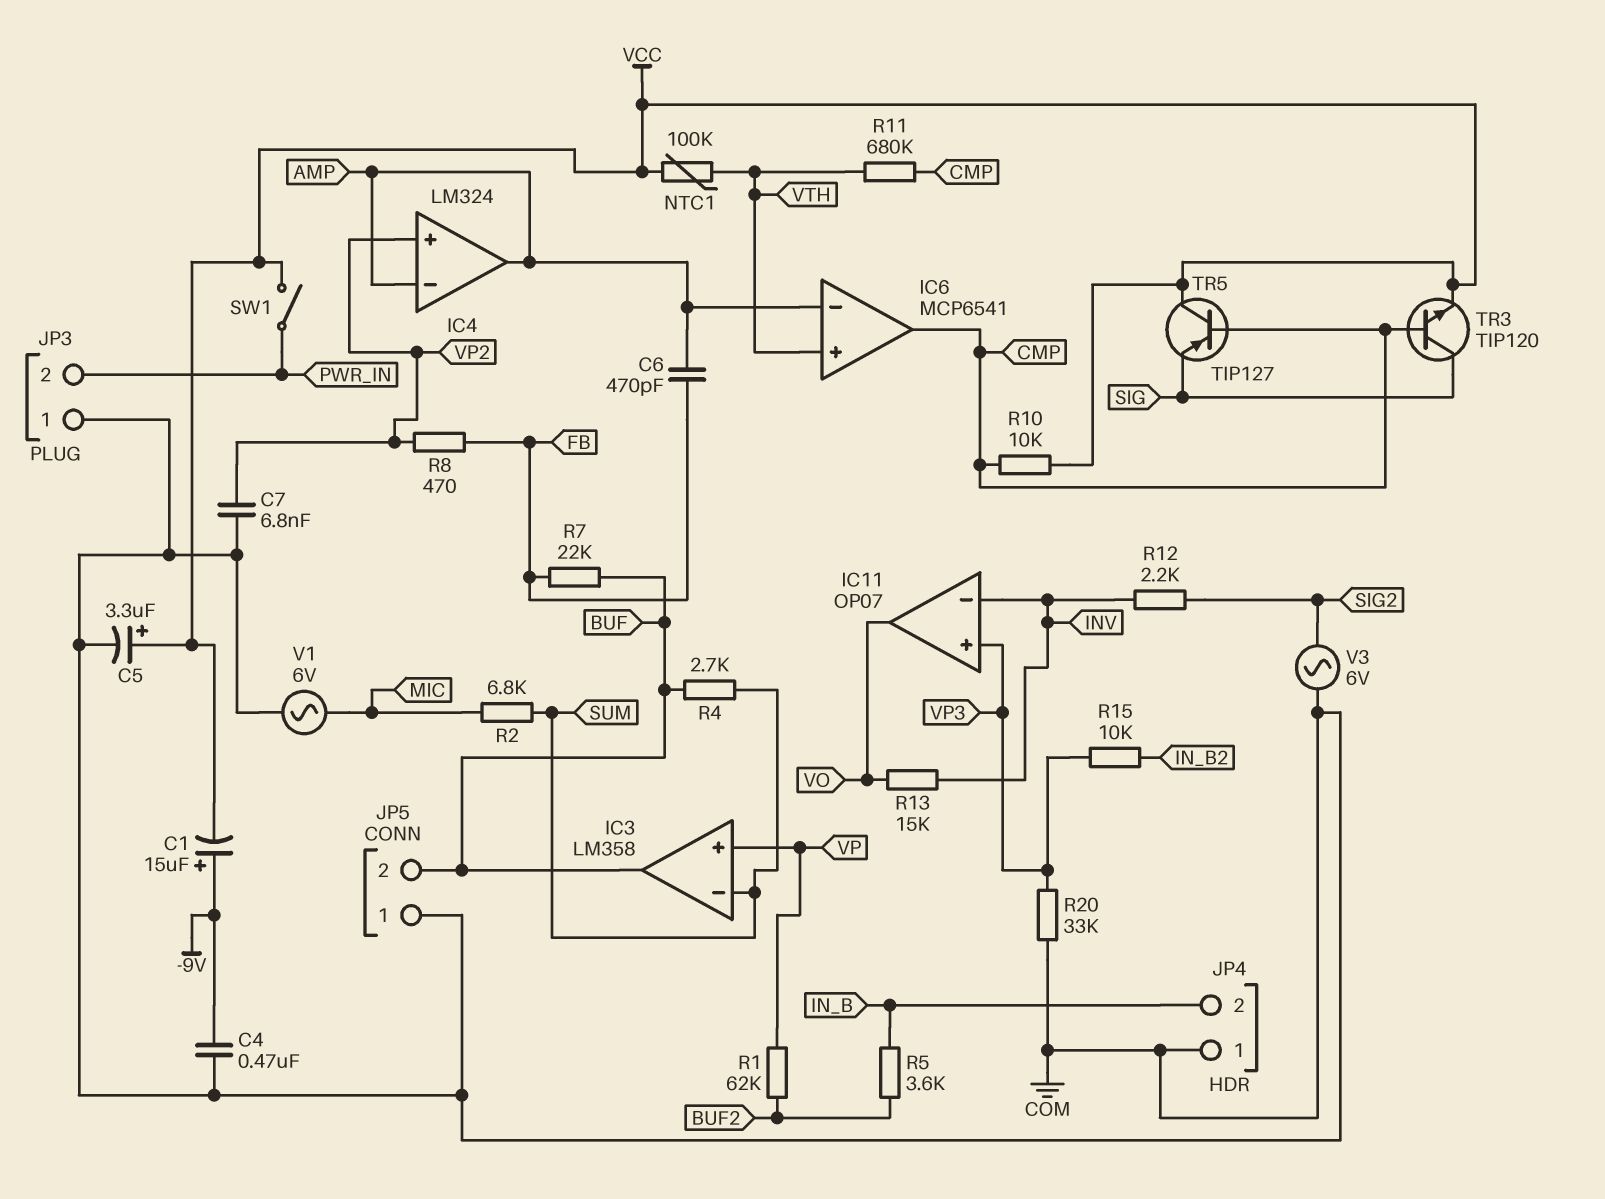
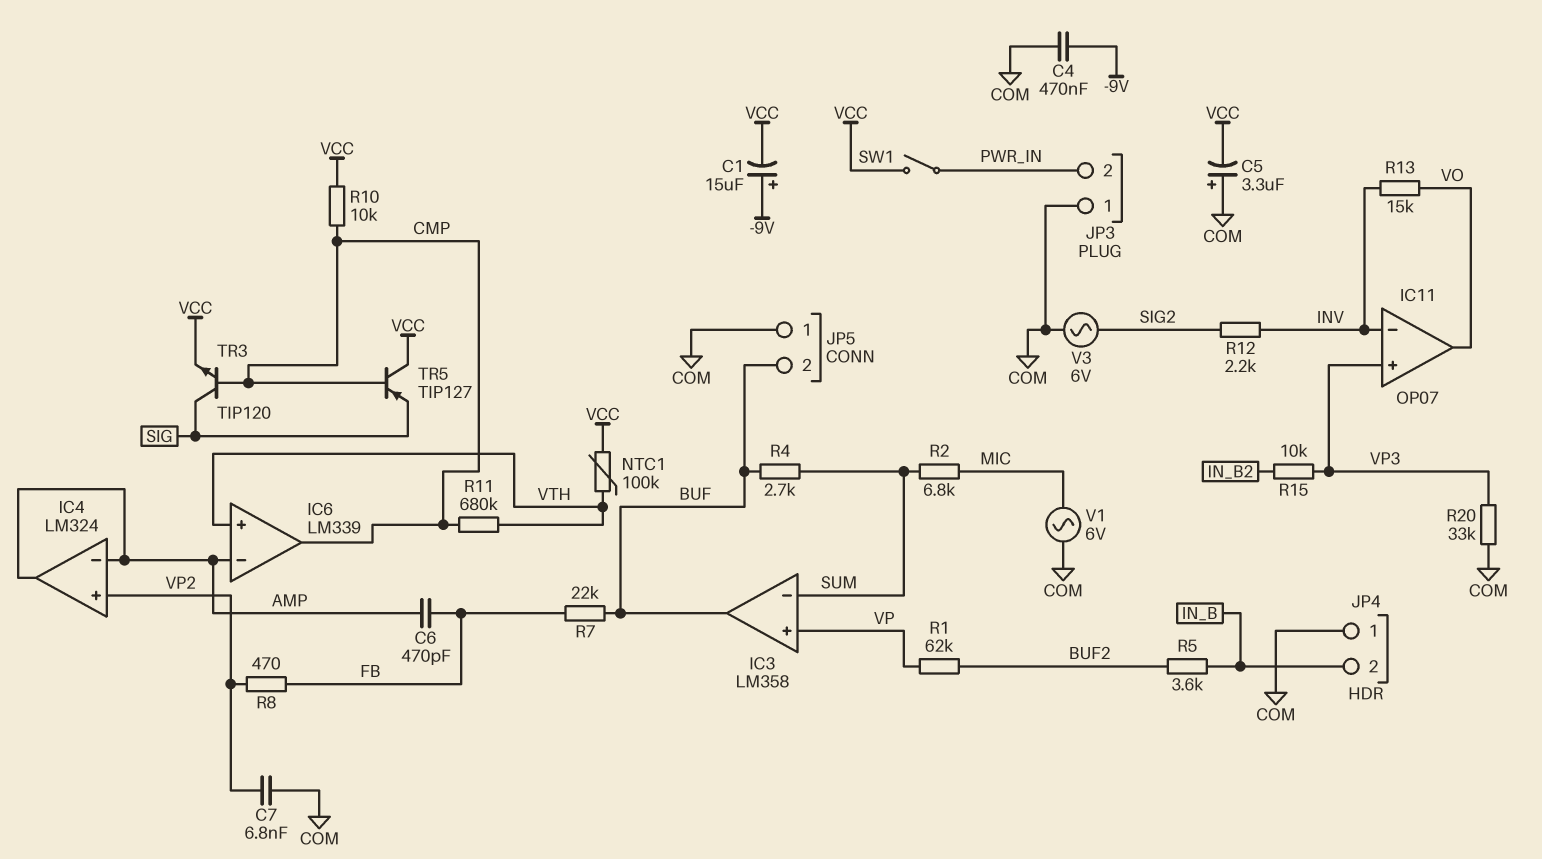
C5: 3.3uF (plus VCC, minus COM) -> 3.3uF (plus COM, minus VCC)
IC6: MCP6541 -> LM339

